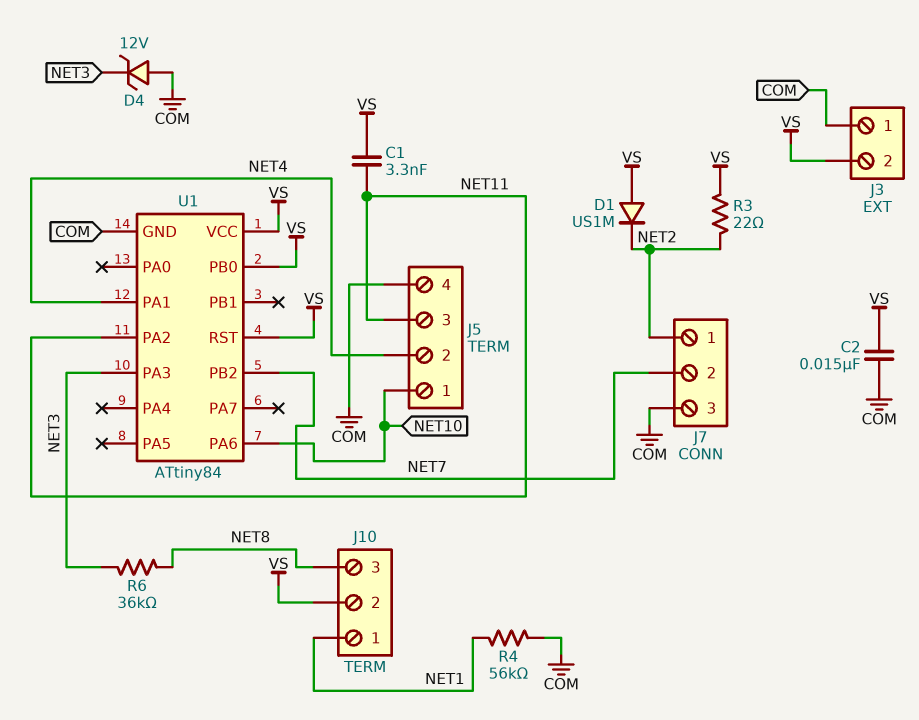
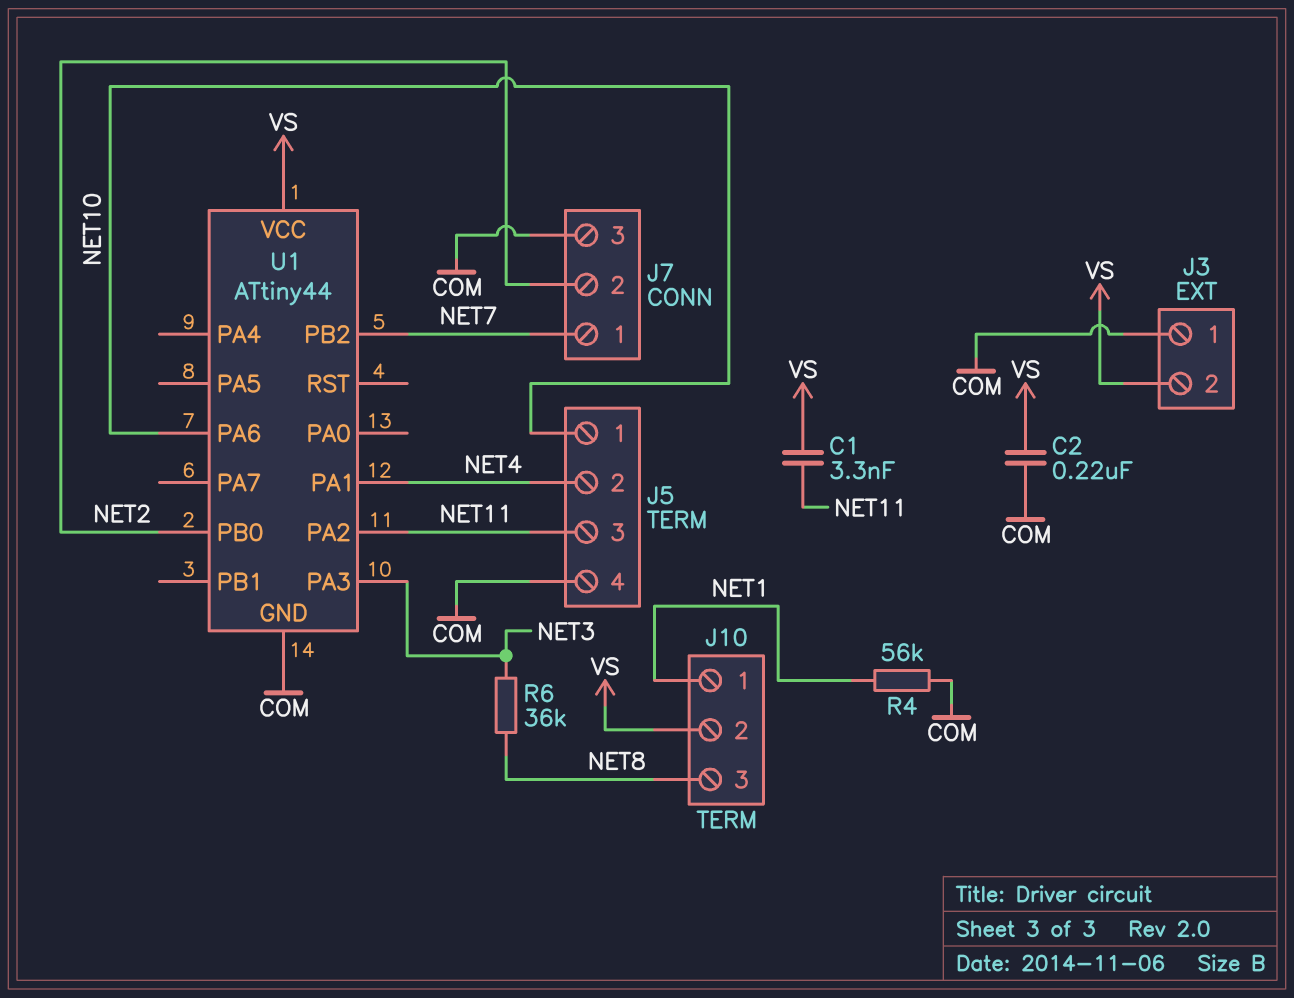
C2: 15nF (COM, VS) -> 220nF (COM, VS)
D1: diode US1M (A VS, K NET2) -> none
D4: zener 12V (A COM, K NET3) -> none
J7 pin 1: NET2 -> NET7
J7 pin 2: NET7 -> NET2
R3: 22 (NET2, VS) -> none
U1: ATtiny84 -> ATtiny44
U1 pin PB0: VS -> NET2
U1 pin RST: VS -> none

